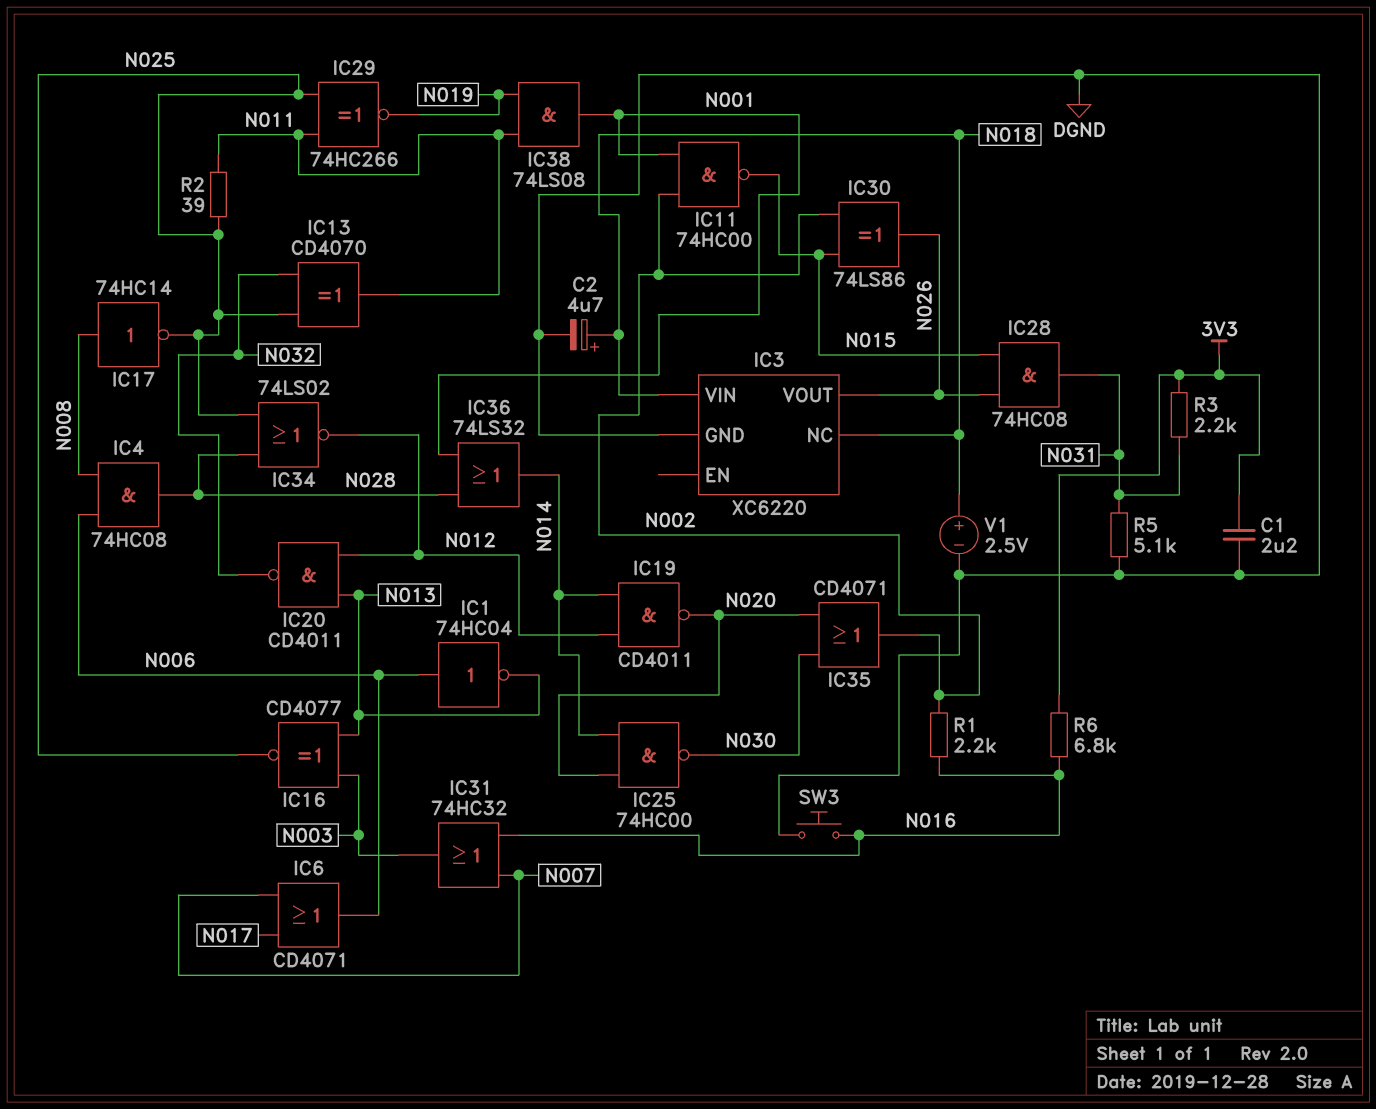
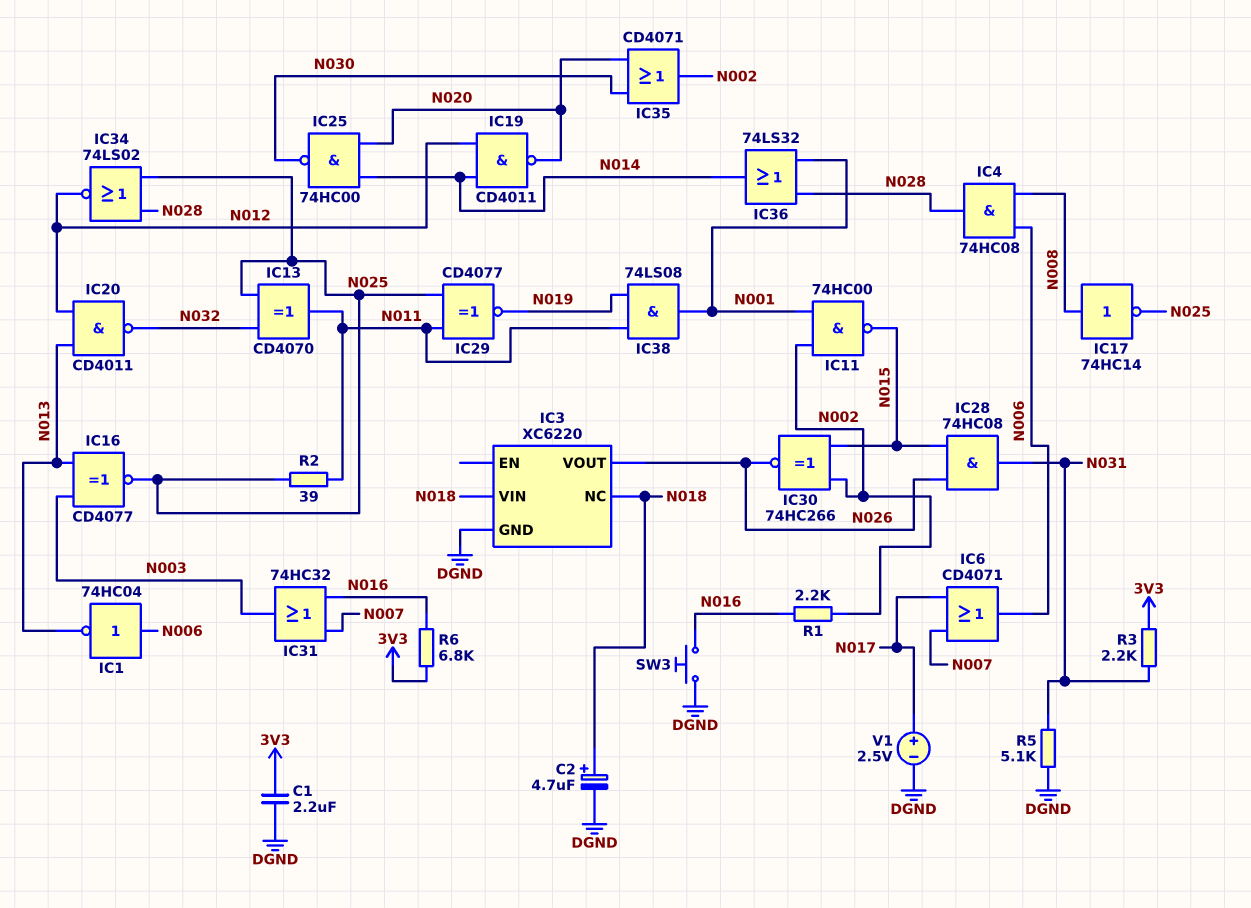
IC29: XNOR 74HC266 (in N011, in N025, out N019) -> XNOR CD4077 (in N011, in N025, out N019)
IC30: XOR 74LS86 (in N002, in N015, out N026) -> XNOR 74HC266 (in N002, in N015, out N026)
V1: 2.5V (plus N018, minus DGND) -> 2.5V (plus N017, minus DGND)

